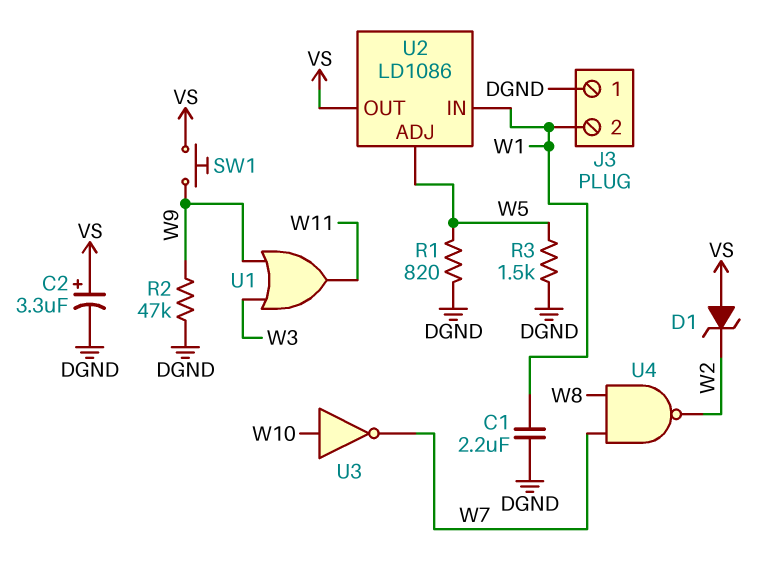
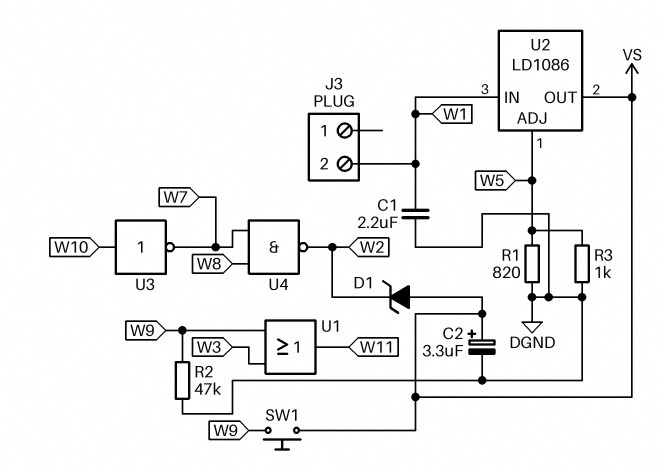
J3 pin 1: DGND -> none
R3: 1.5k (DGND, W5) -> 1k (DGND, W5)

